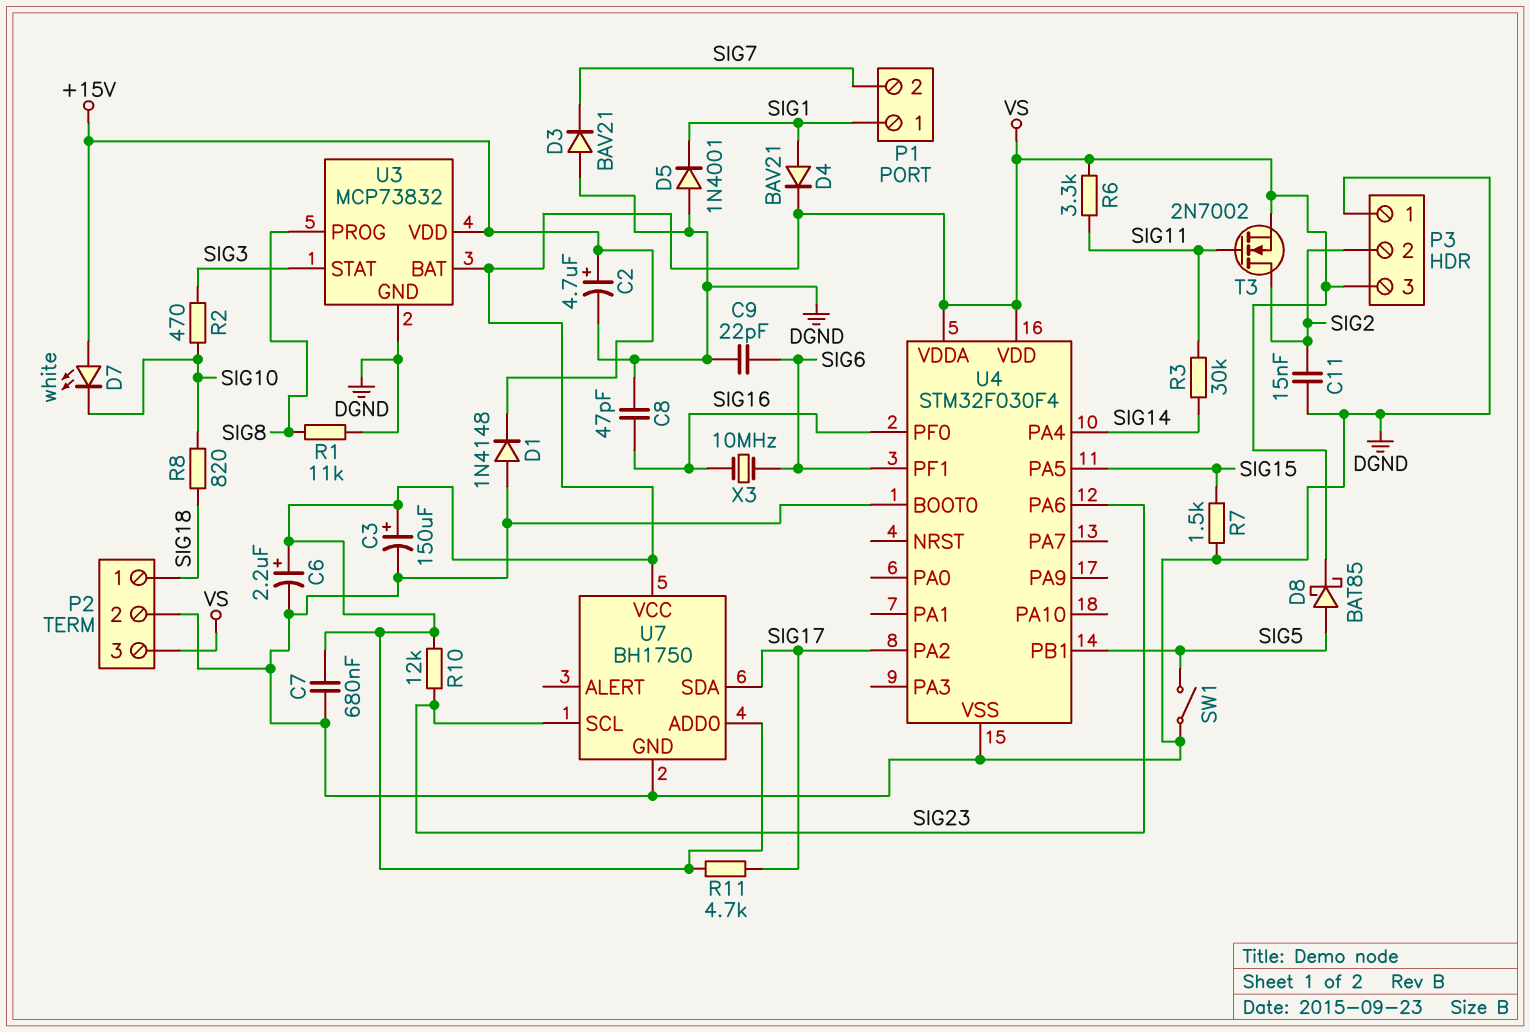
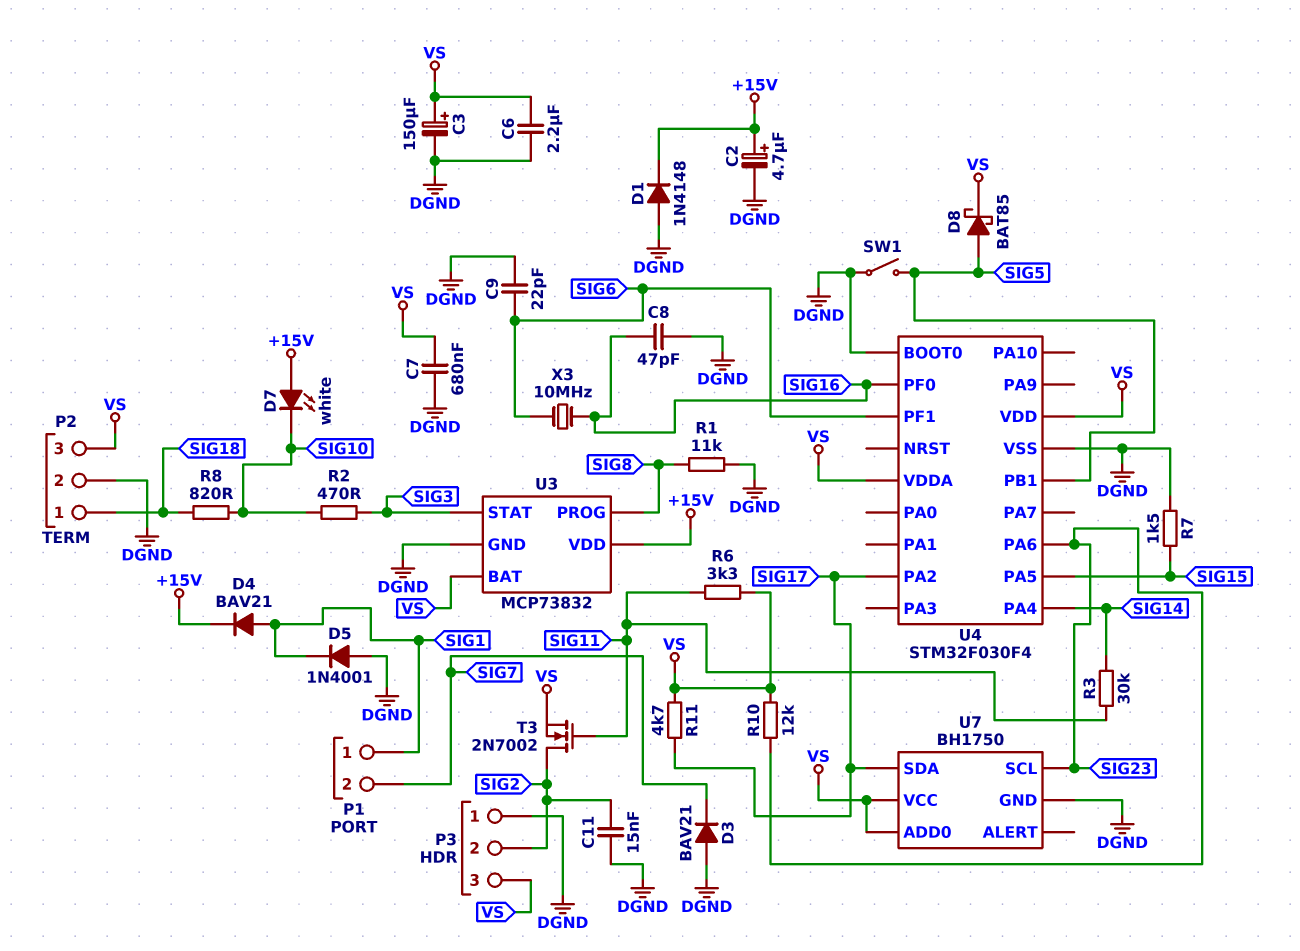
C6: 2.2uF (plus VS, minus DGND) -> 2.2uF (DGND, VS)
D4: diode BAV21 (A SIG1, K VS) -> diode BAV21 (A SIG1, K +15V)

